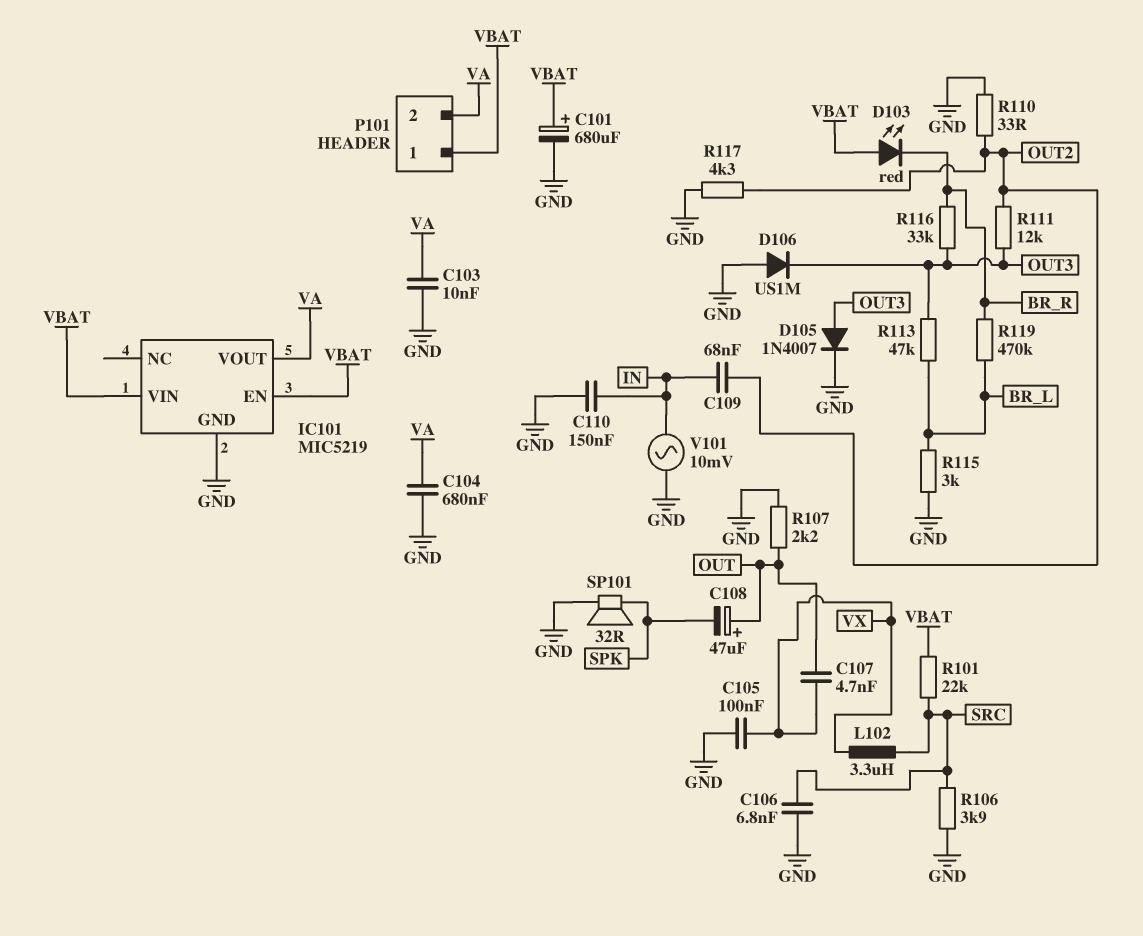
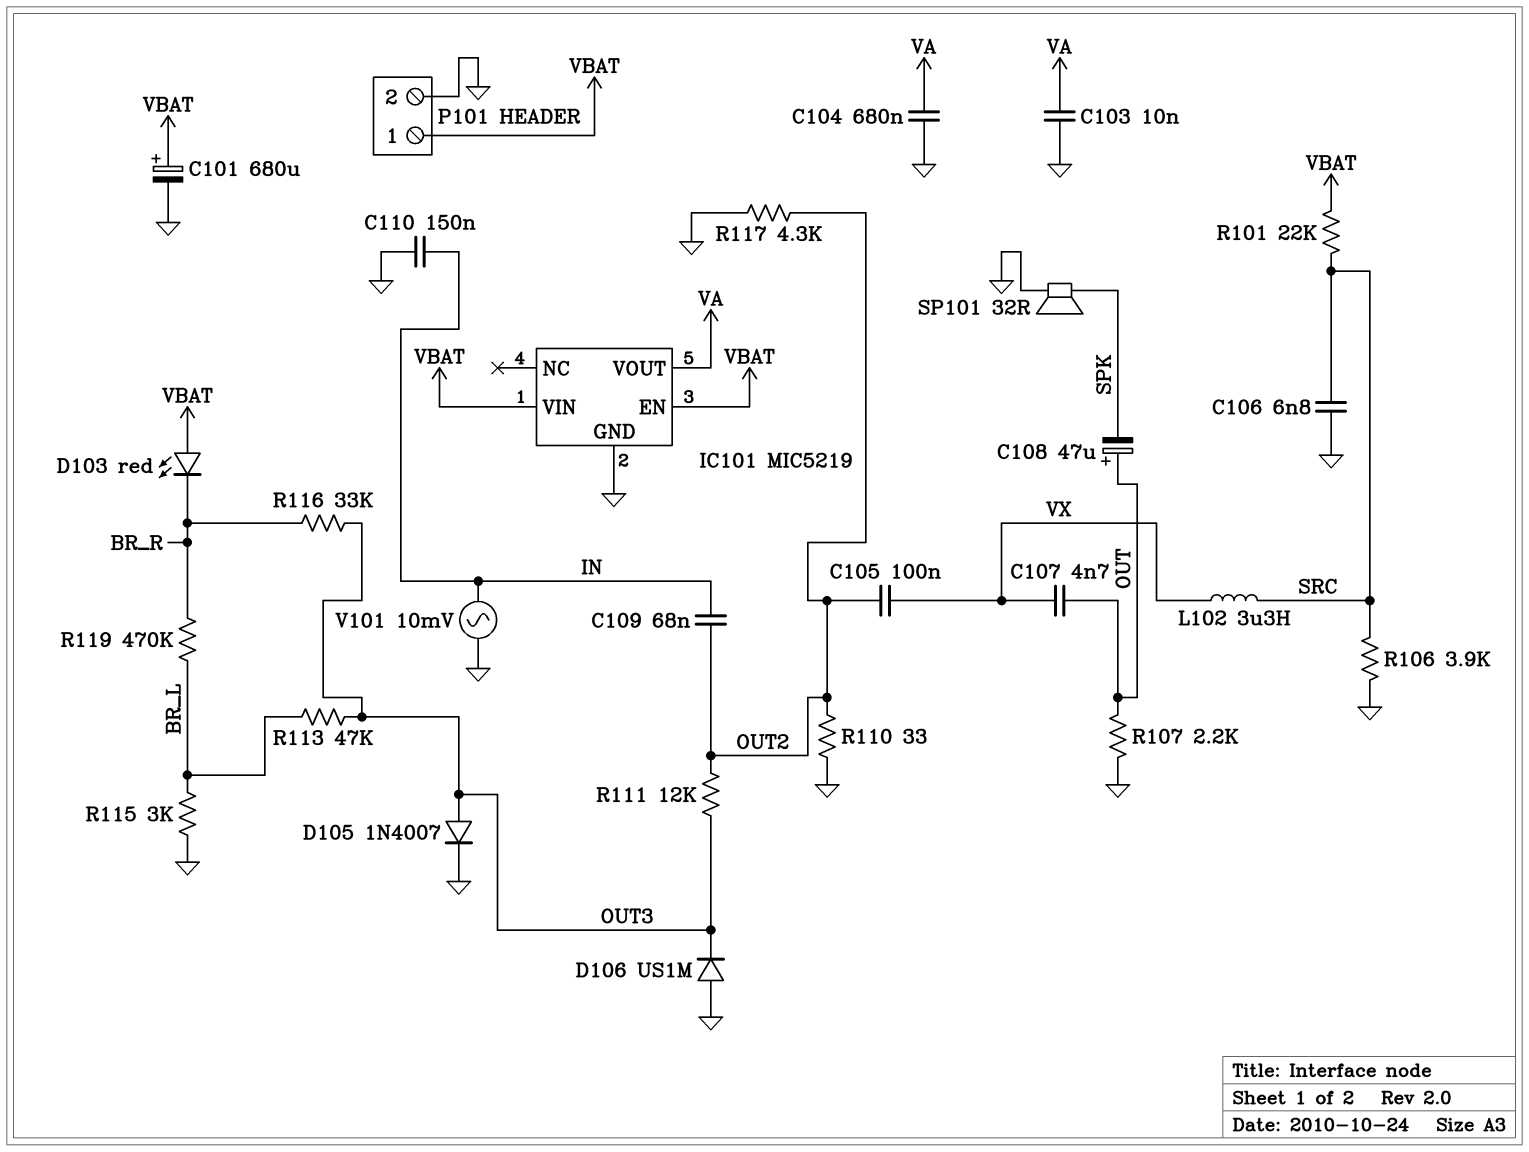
C105: 100nF (GND, VX) -> 100nF (OUT2, VX)
P101 pin 2: VA -> GND

